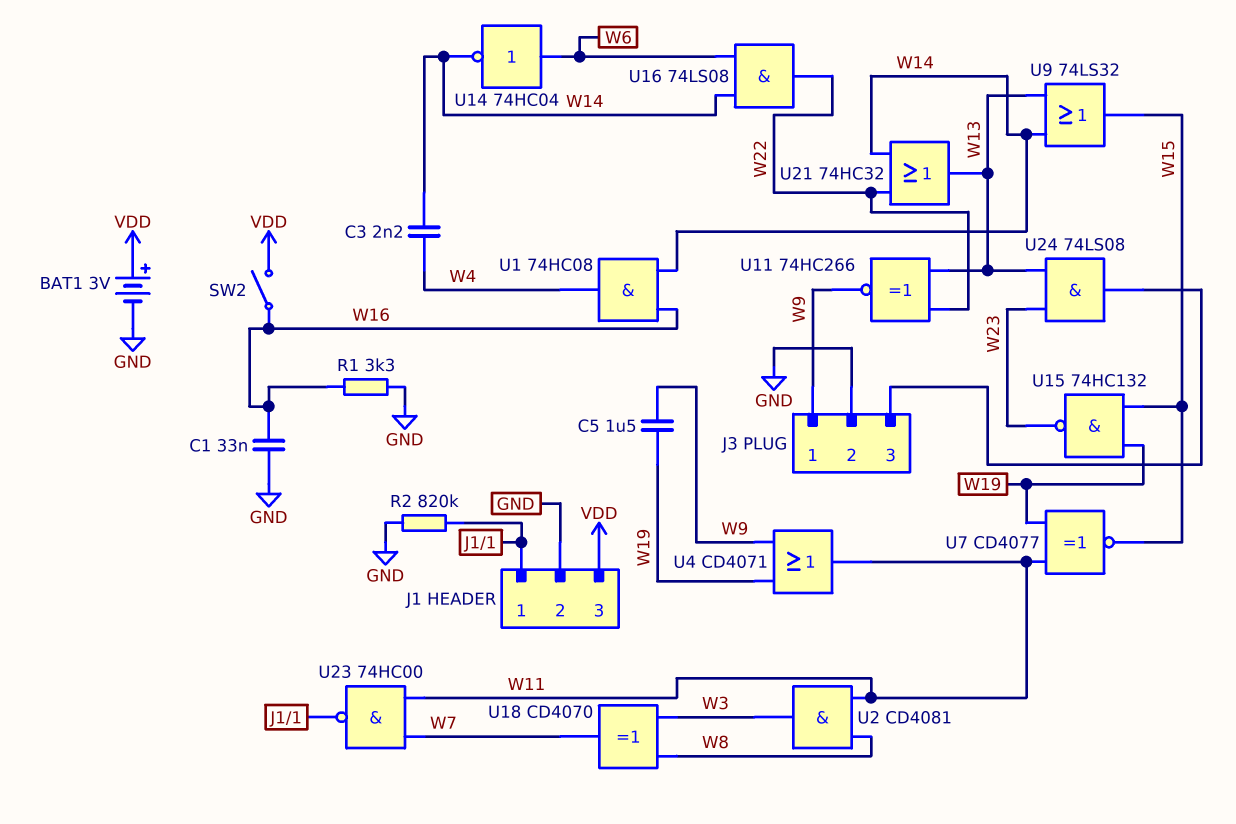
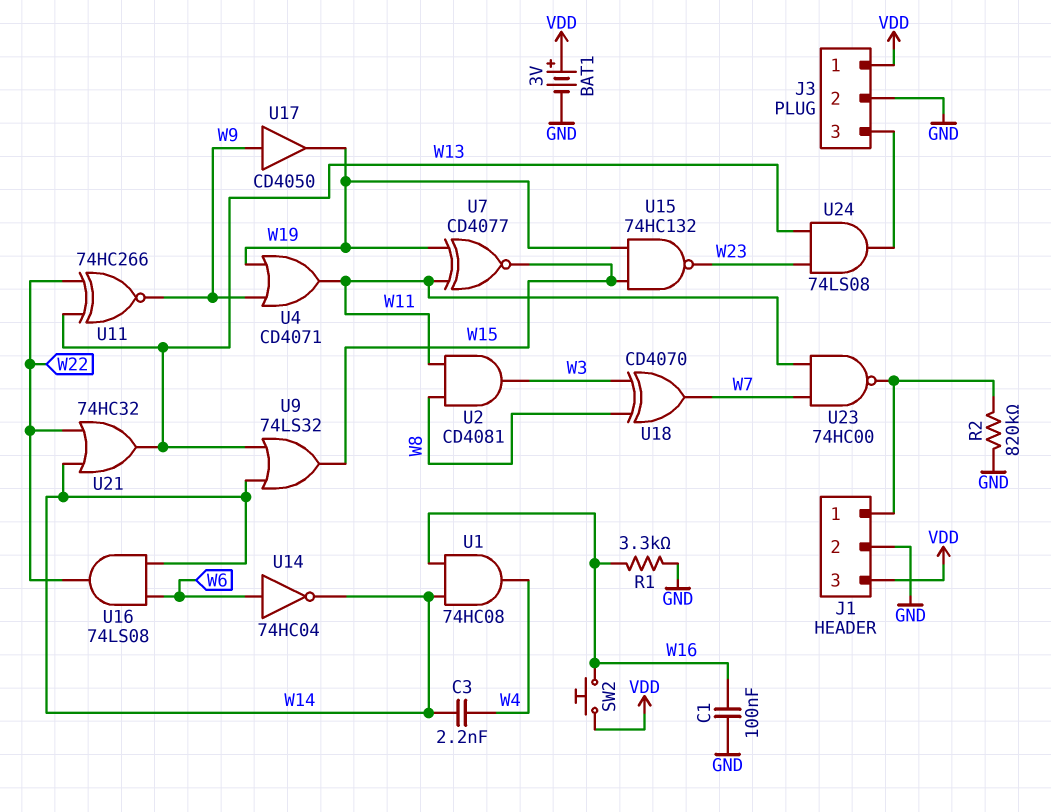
C1: 33nF (GND, W16) -> 100nF (GND, W16)
C5: 1.5uF (W9, W19) -> none
J3 pin 1: W9 -> VDD
SW2: switch (VDD, W16) -> button (VDD, W16)
U17: none -> buffer CD4050 (in W9, out W19)

